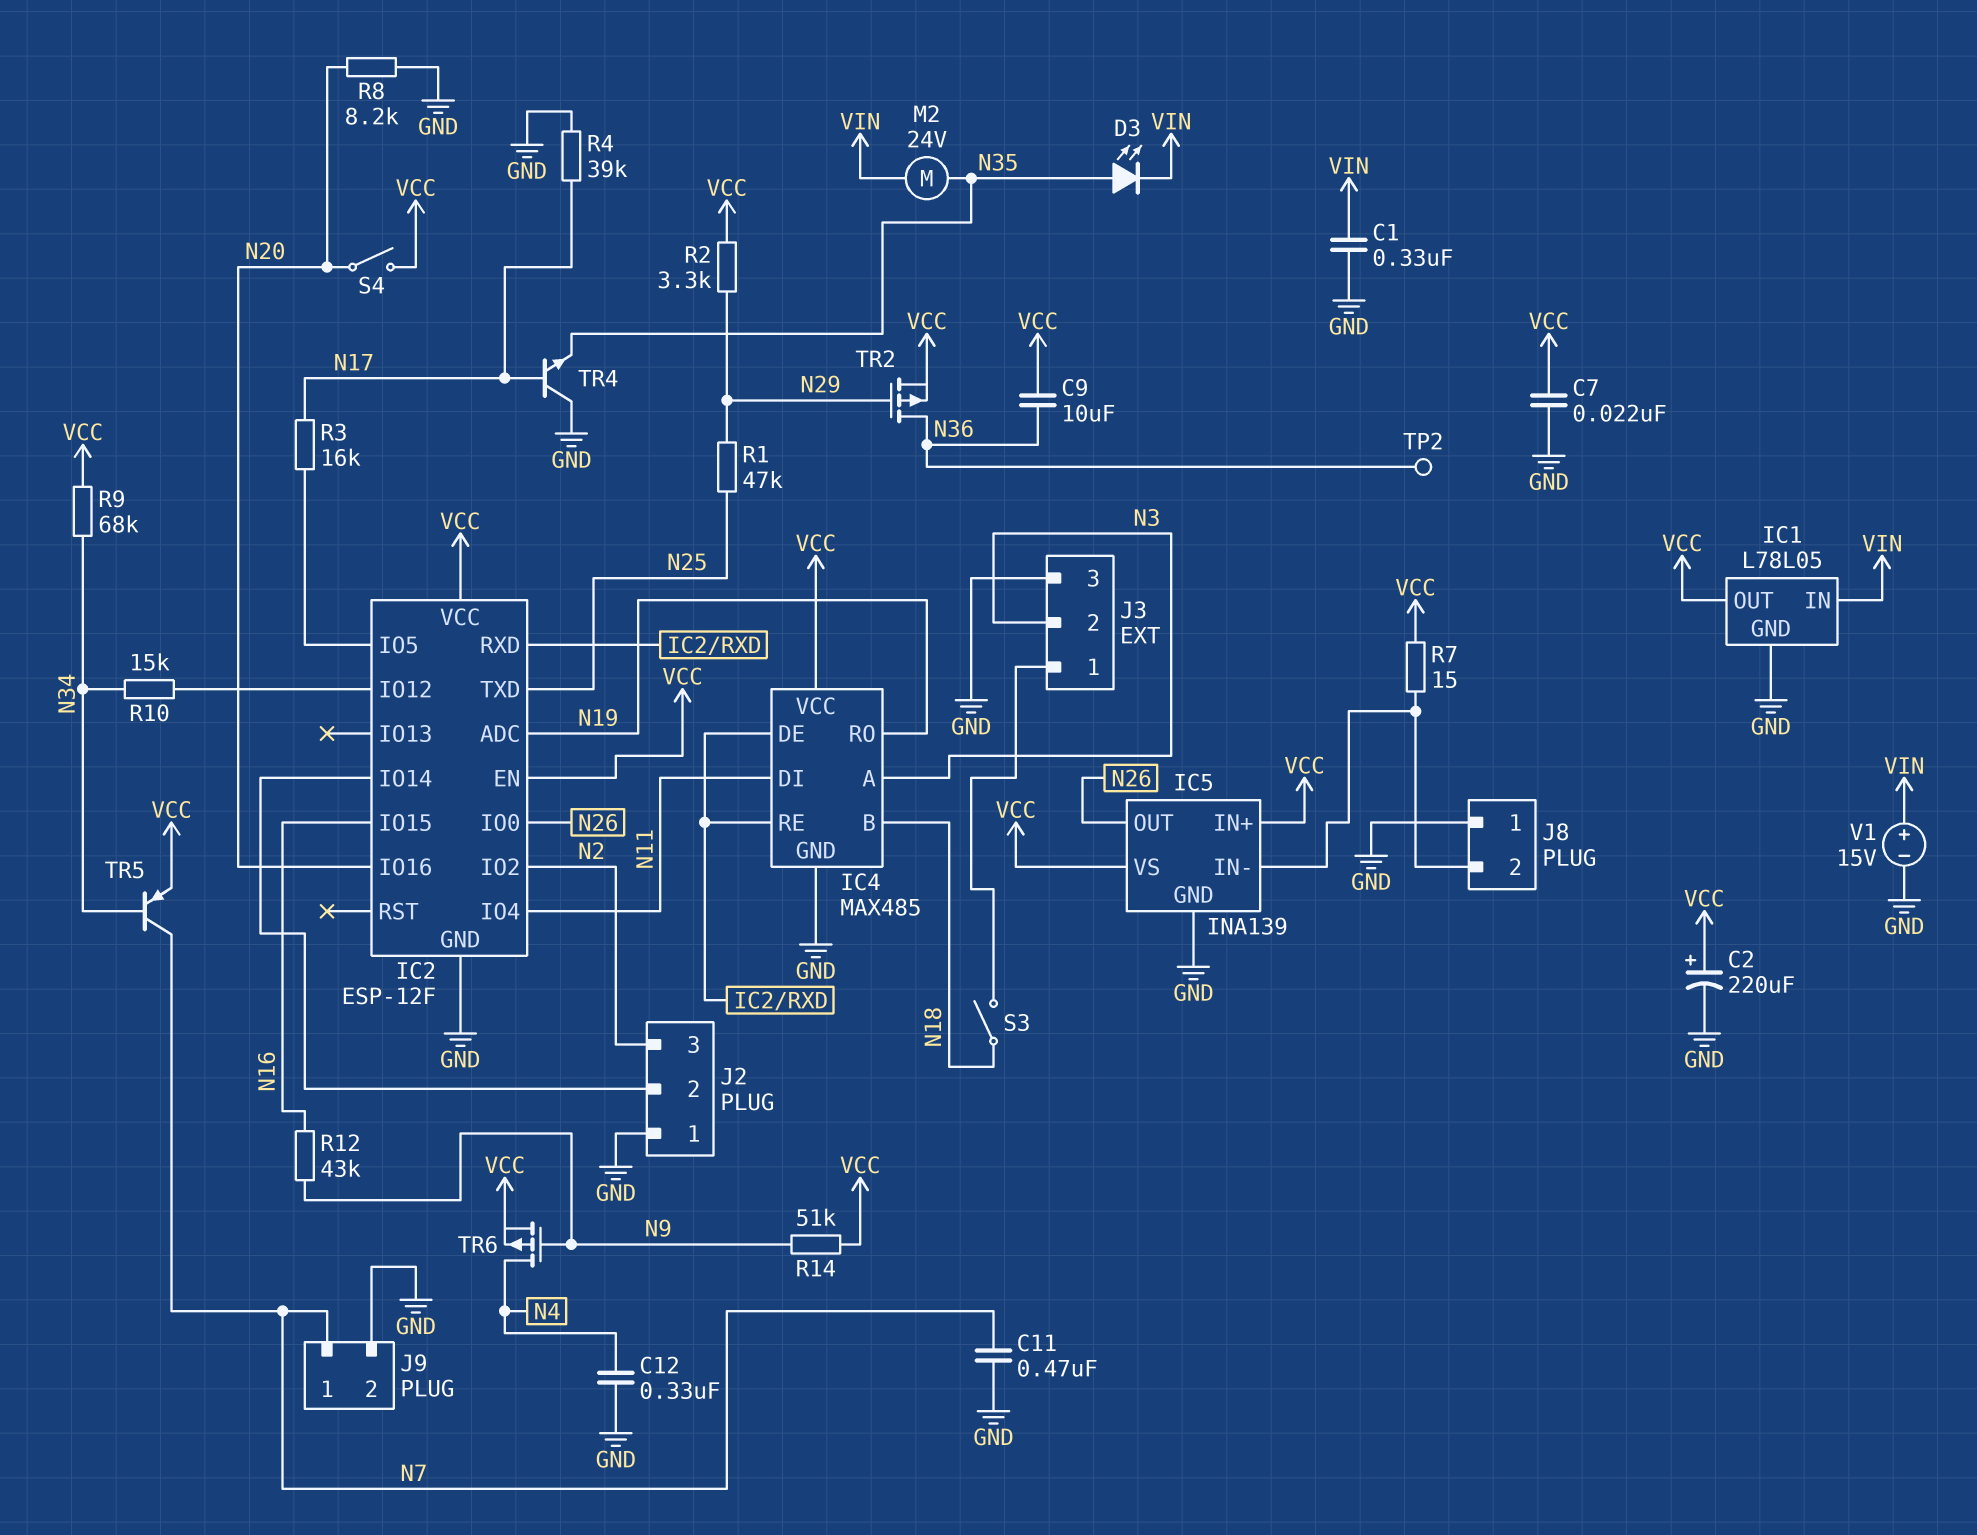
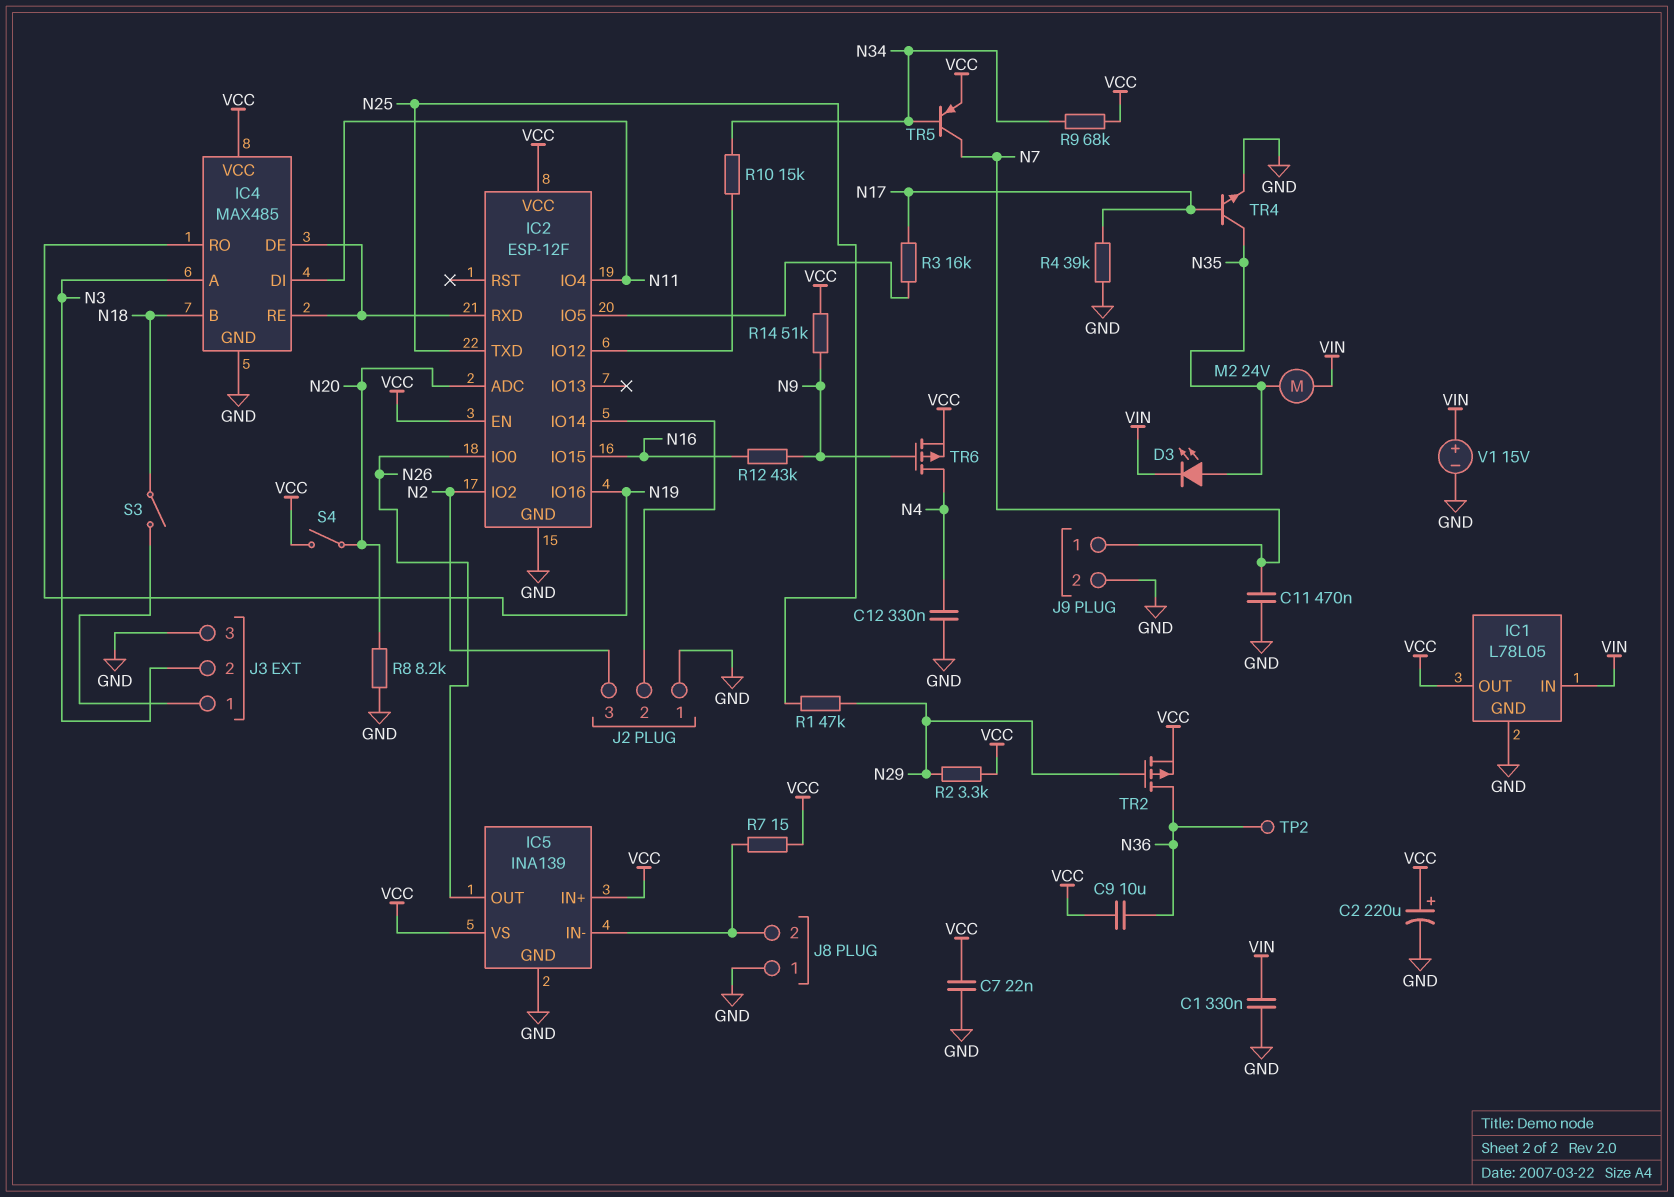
IC2 pin ADC: N19 -> N20
IC2 pin IO16: N20 -> N19
TR4: NPN (B N17, C GND, E N35) -> NPN (B N17, C N35, E GND)

